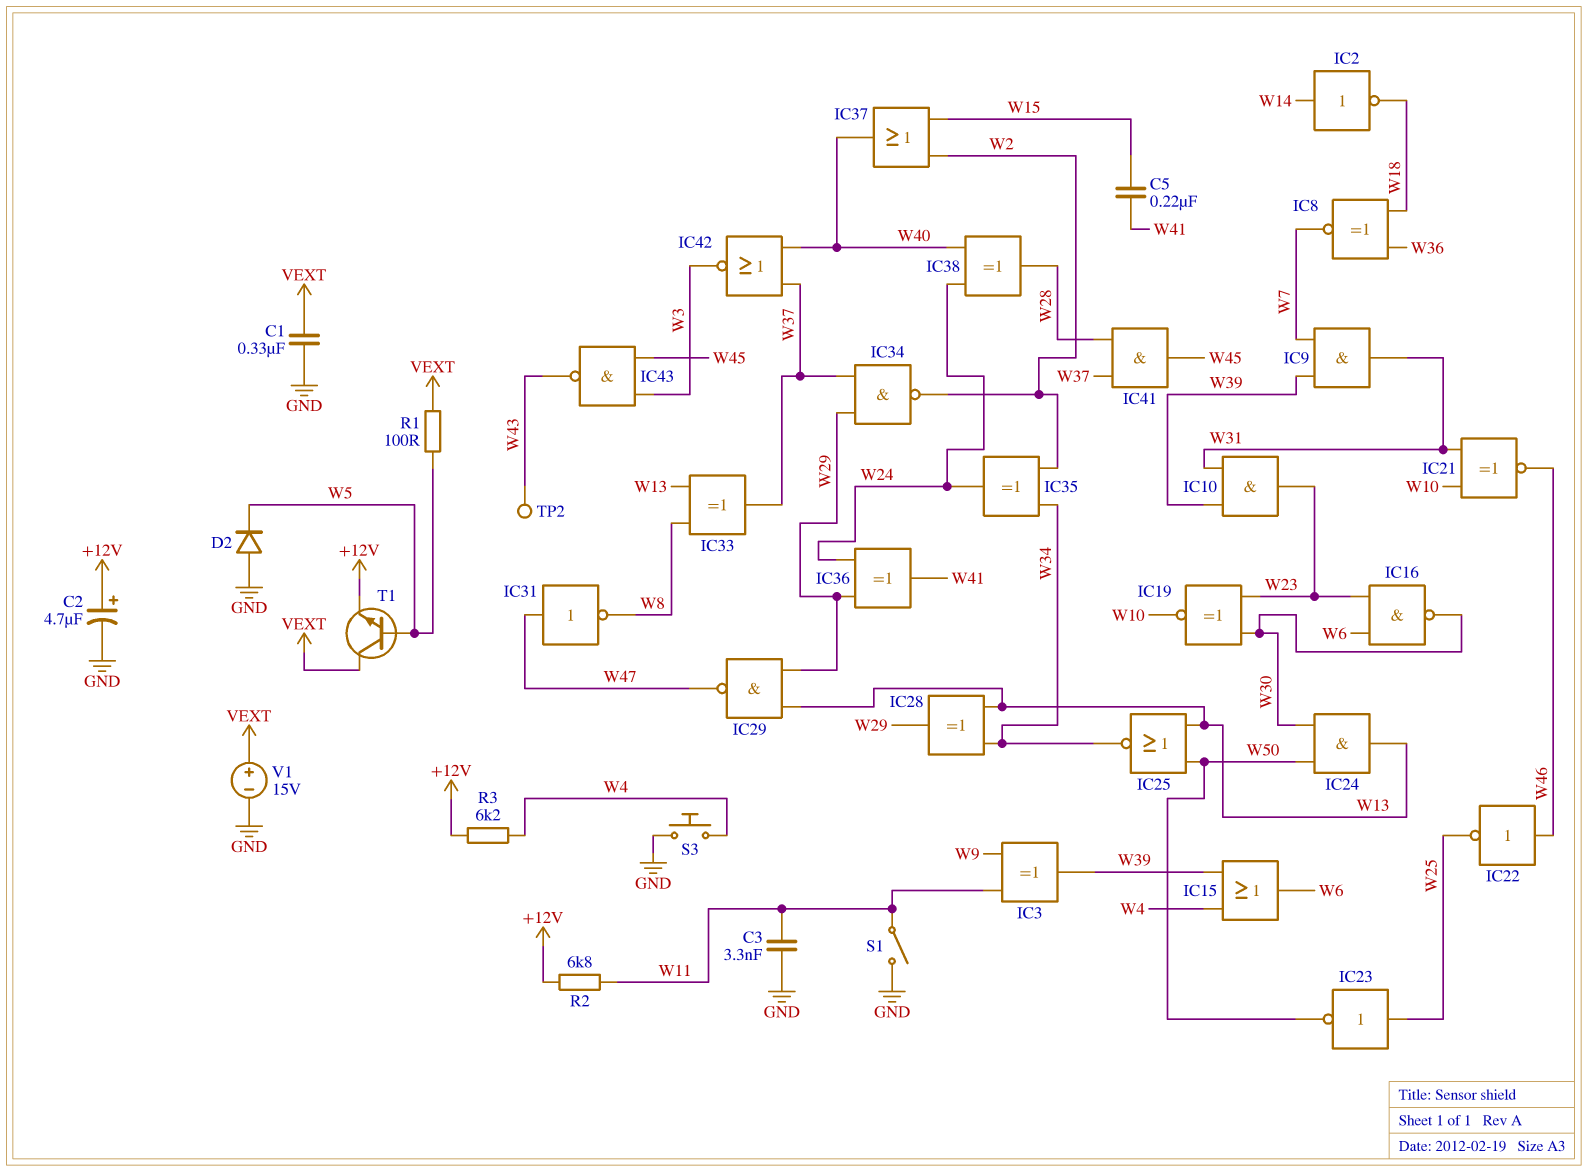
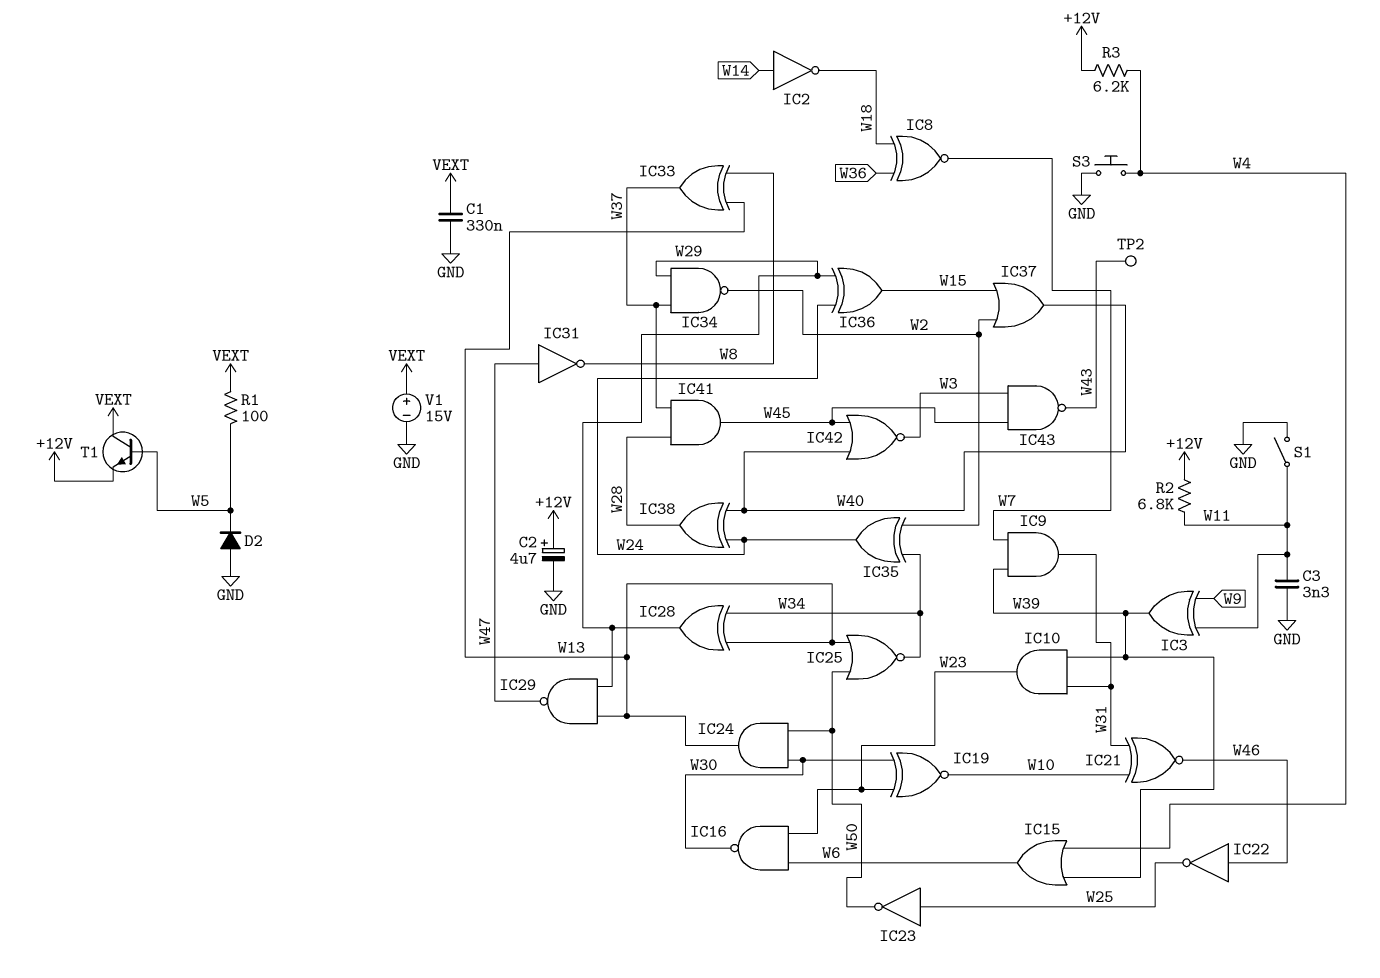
C5: 220nF (W15, W41) -> none
IC36: XOR (in W24, in W29, out W41) -> XOR (in W24, in W29, out W15)
IC42: NOR (in W37, in W40, out W3) -> NOR (in W40, in W45, out W3)

